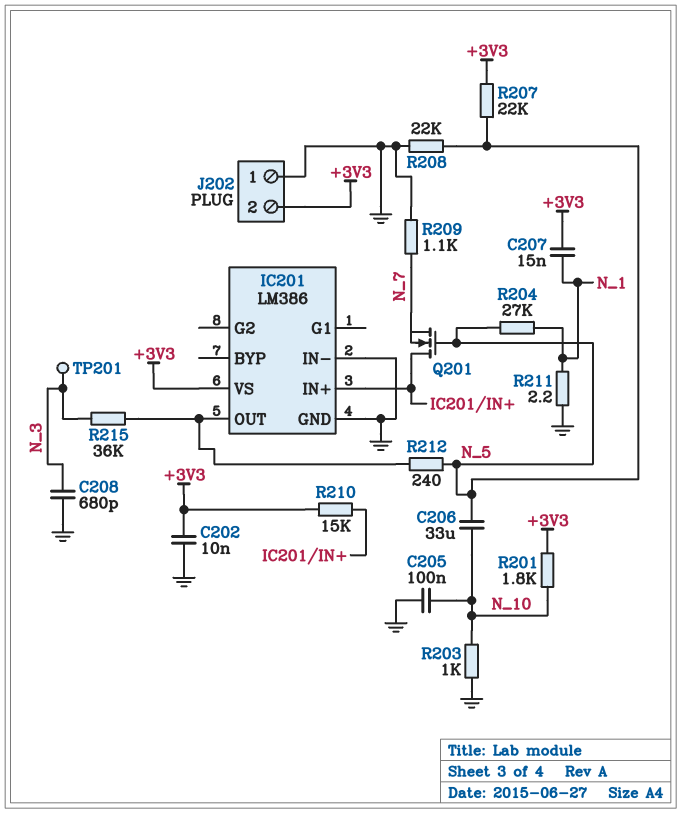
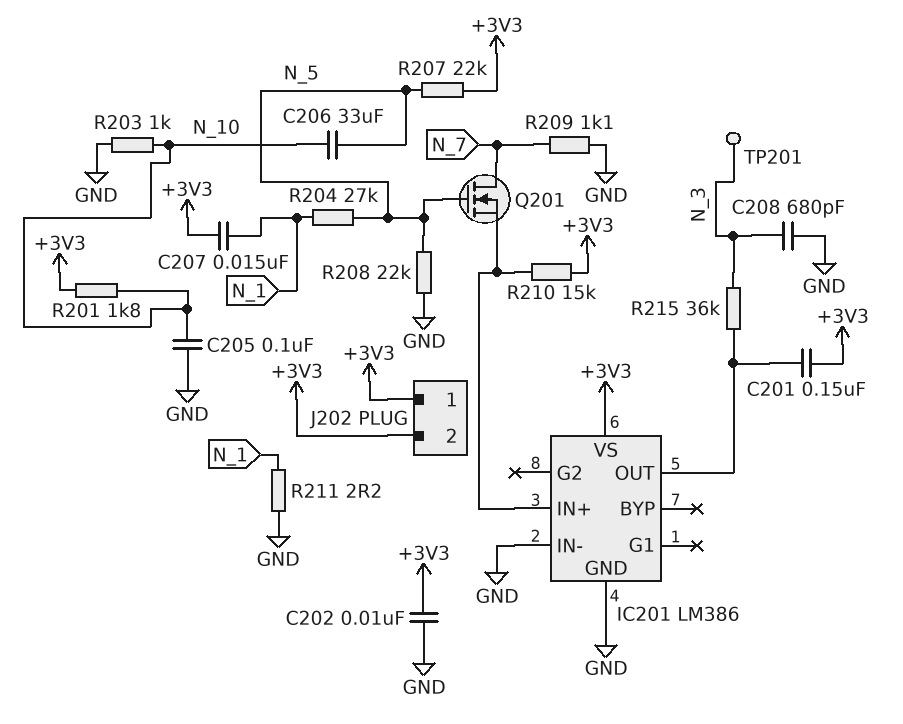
C201: none -> 150nF (+3V3, IC201/OUT)
J202 pin 1: GND -> +3V3
Q201: NMOS (G N_5, D IC201/IN+, S N_7) -> NMOS (G N_5, D N_7, S IC201/IN+)
R212: 240 (IC201/OUT, N_5) -> none

